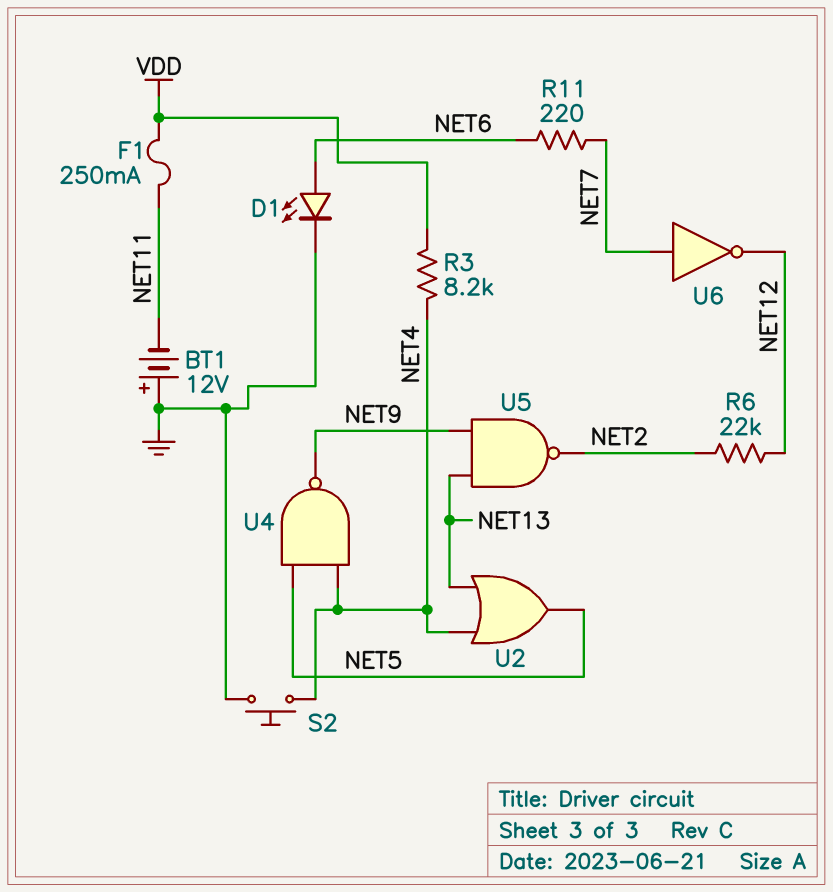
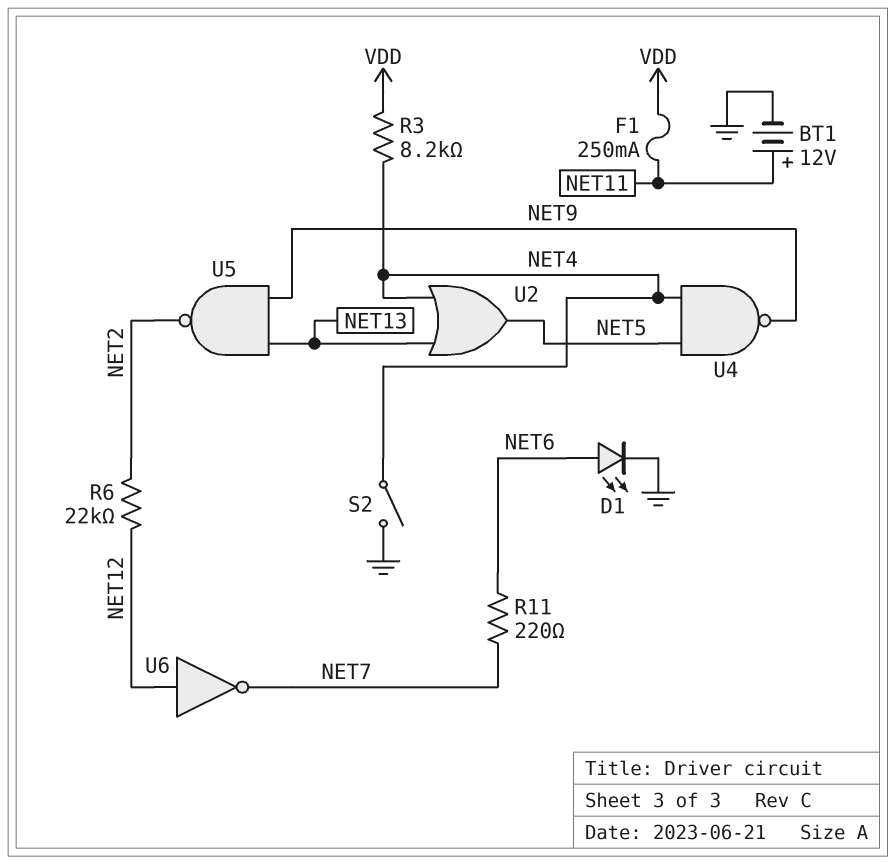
BT1: 12V (plus GND, minus NET11) -> 12V (plus NET11, minus GND)
S2: button (GND, NET4) -> switch (GND, NET4)
U6: NOT (in NET7, out NET12) -> NOT (in NET12, out NET7)

